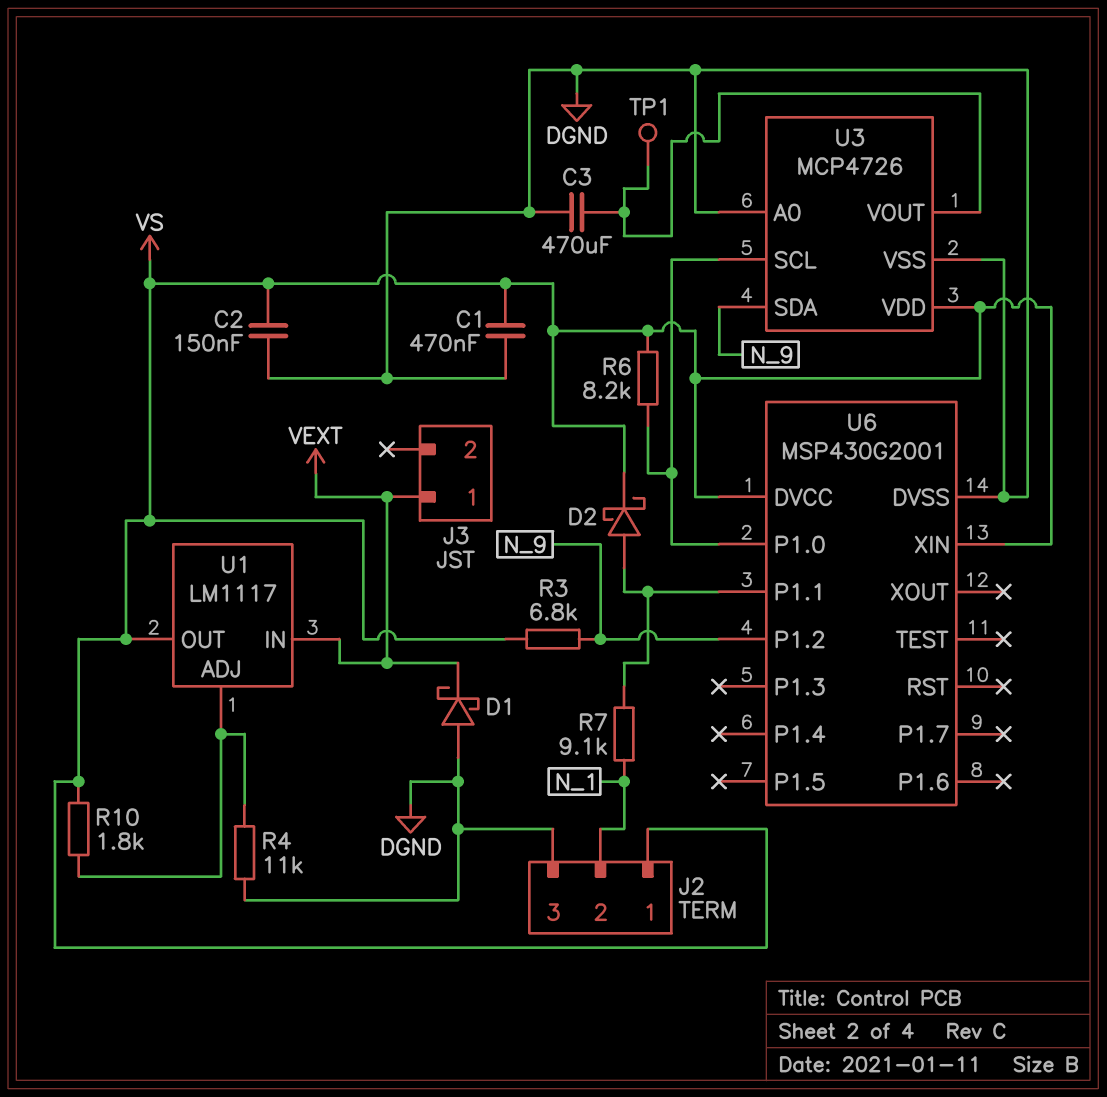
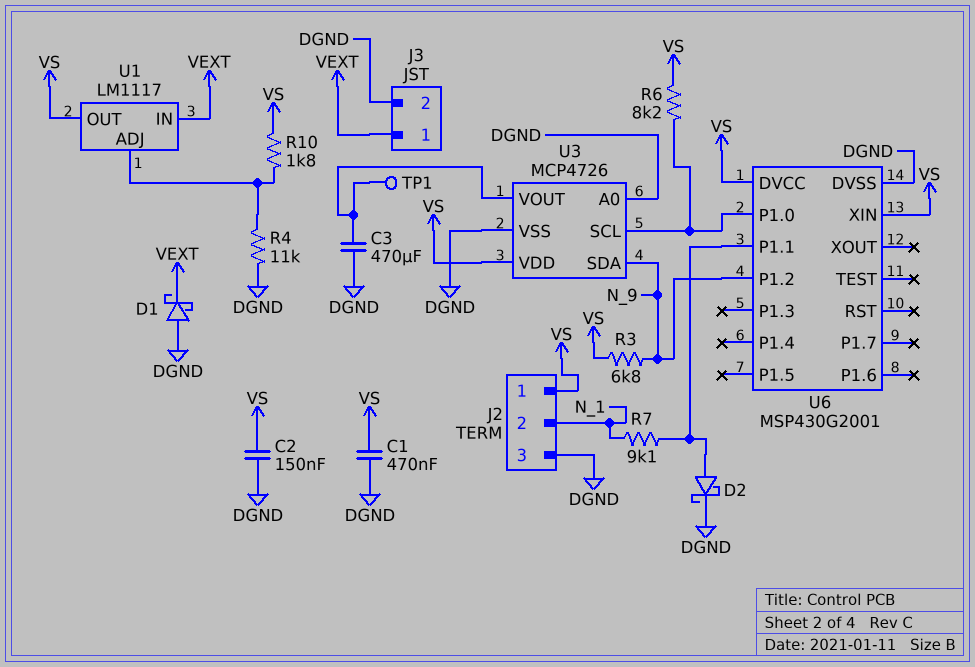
D2: schottky (A U6/P1.1, K VS) -> schottky (A U6/P1.1, K DGND)
J3 pin 2: none -> DGND

